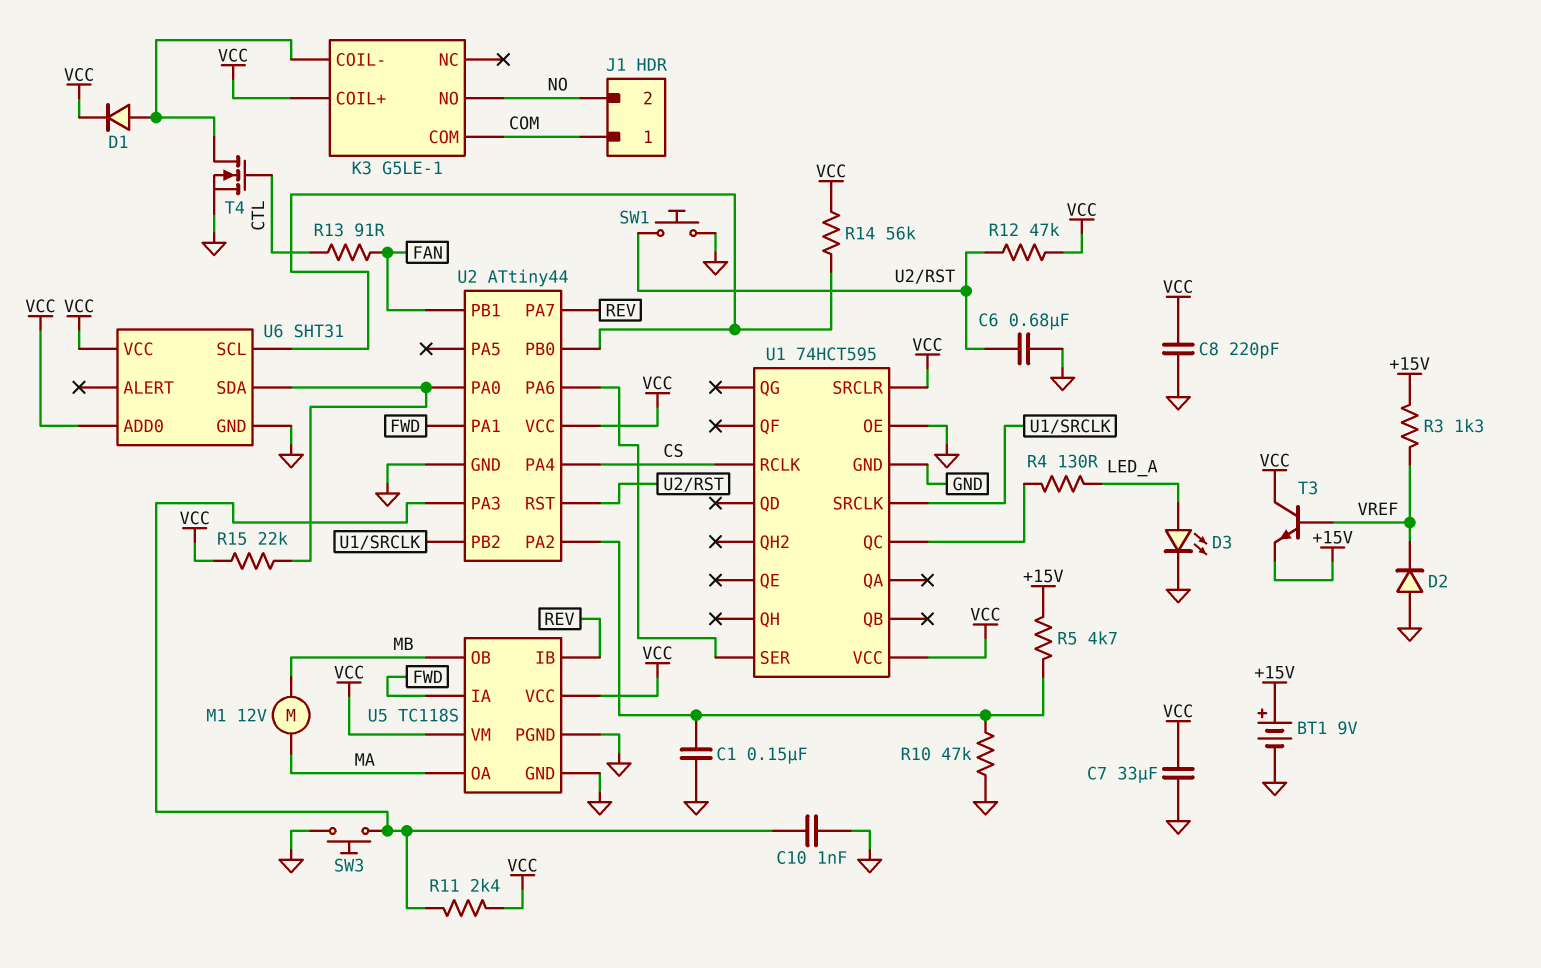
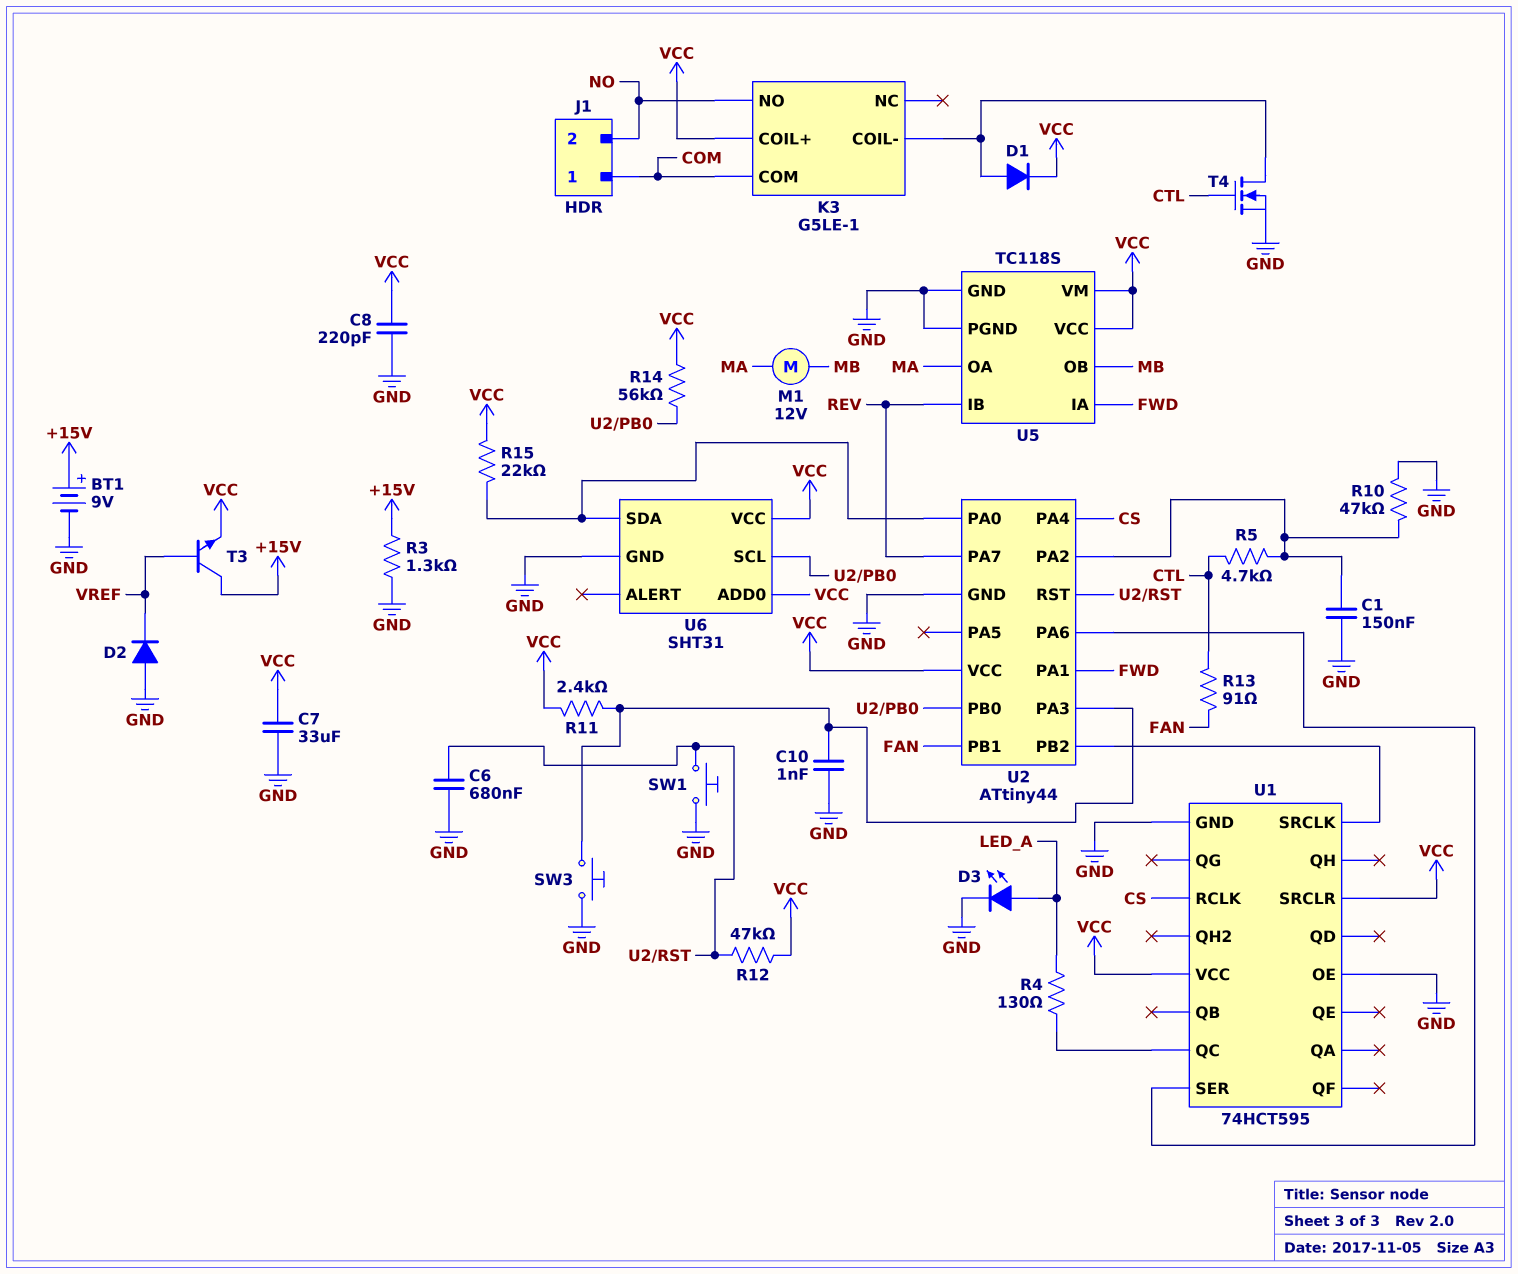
R3: 1.3k (+15V, VREF) -> 1.3k (+15V, GND)
R5: 4.7k (+15V, U2/PA2) -> 4.7k (CTL, U2/PA2)
T3: NPN (B VREF, C VCC, E +15V) -> NPN (B VREF, C +15V, E VCC)

